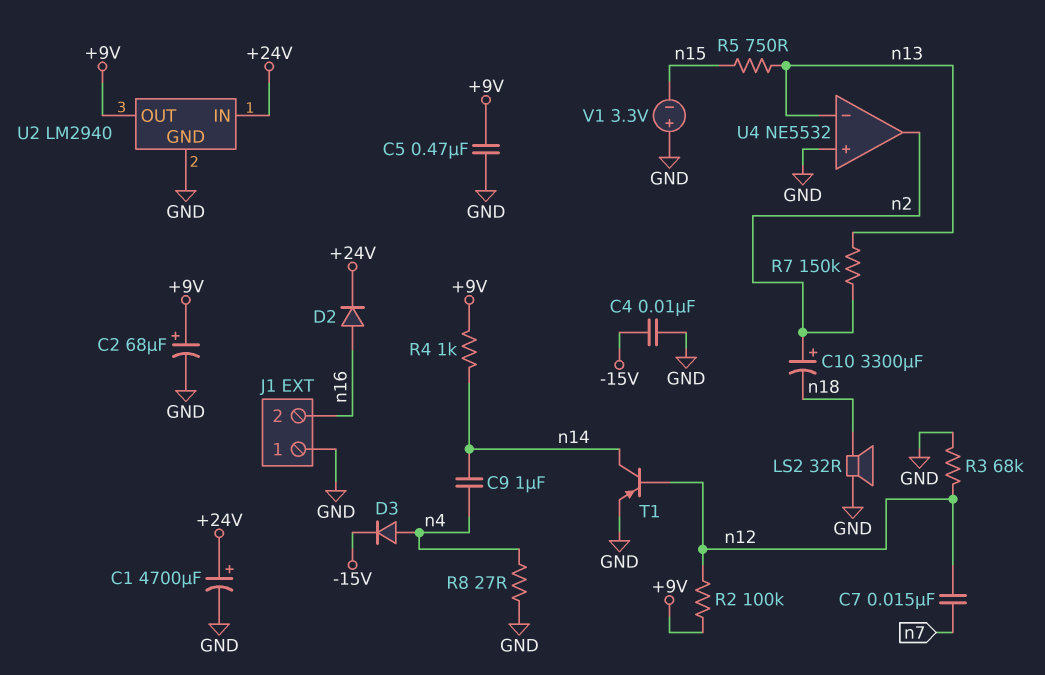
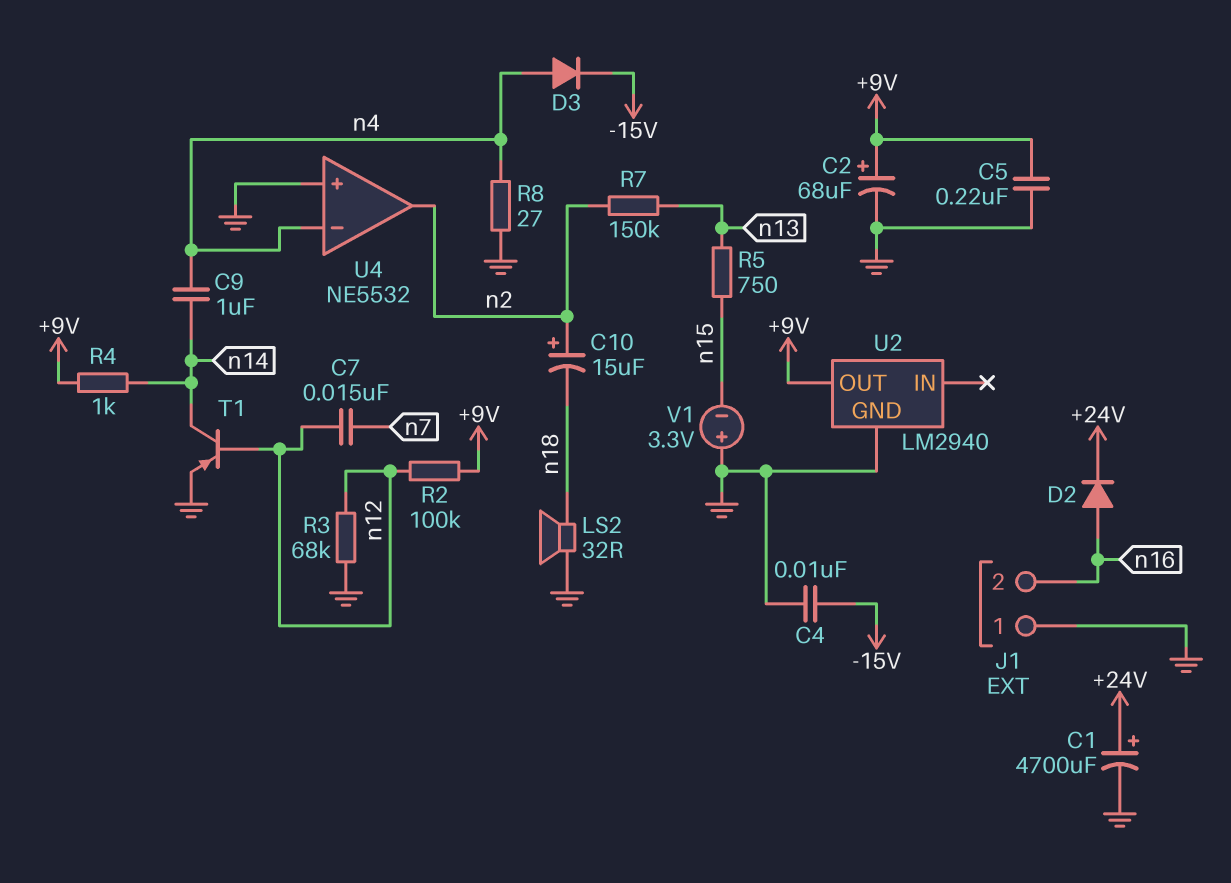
C5: 470nF (+9V, GND) -> 220nF (+9V, GND)
C10: 3300uF (plus n2, minus n18) -> 15uF (plus n2, minus n18)
U2 pin IN: +24V -> none
U4 pin in-: n13 -> n4

